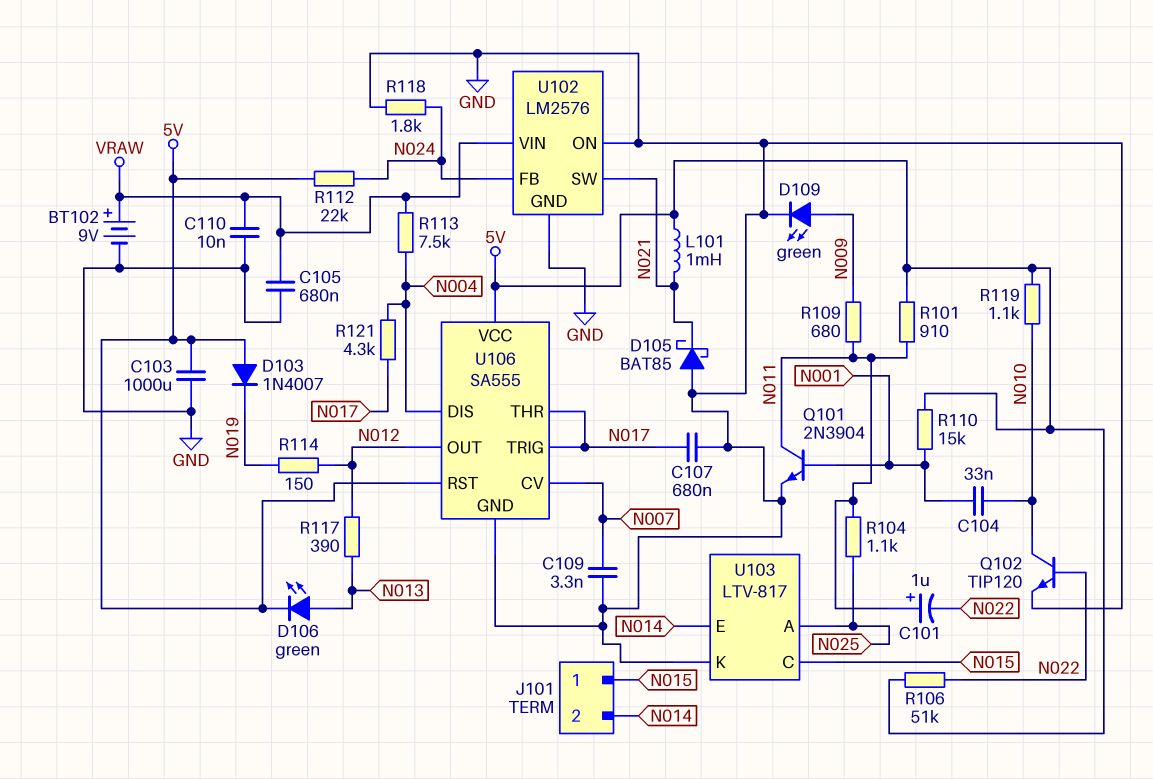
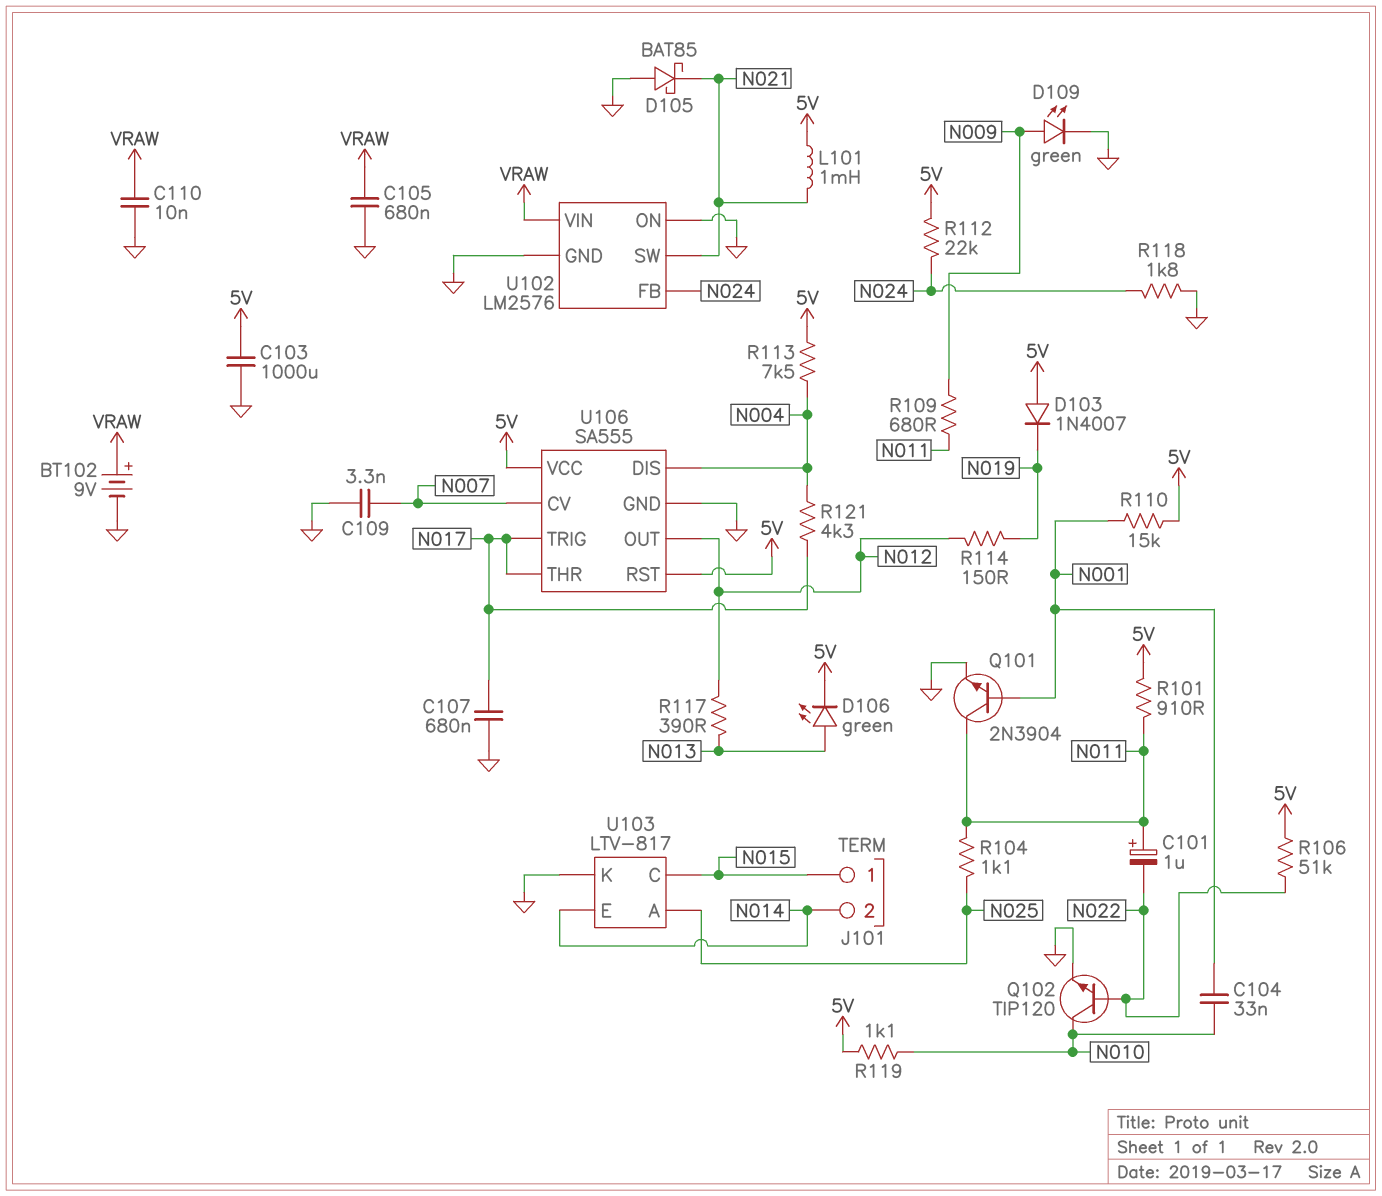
R113: 7.5k (N004, VRAW) -> 7.5k (5V, N004)

